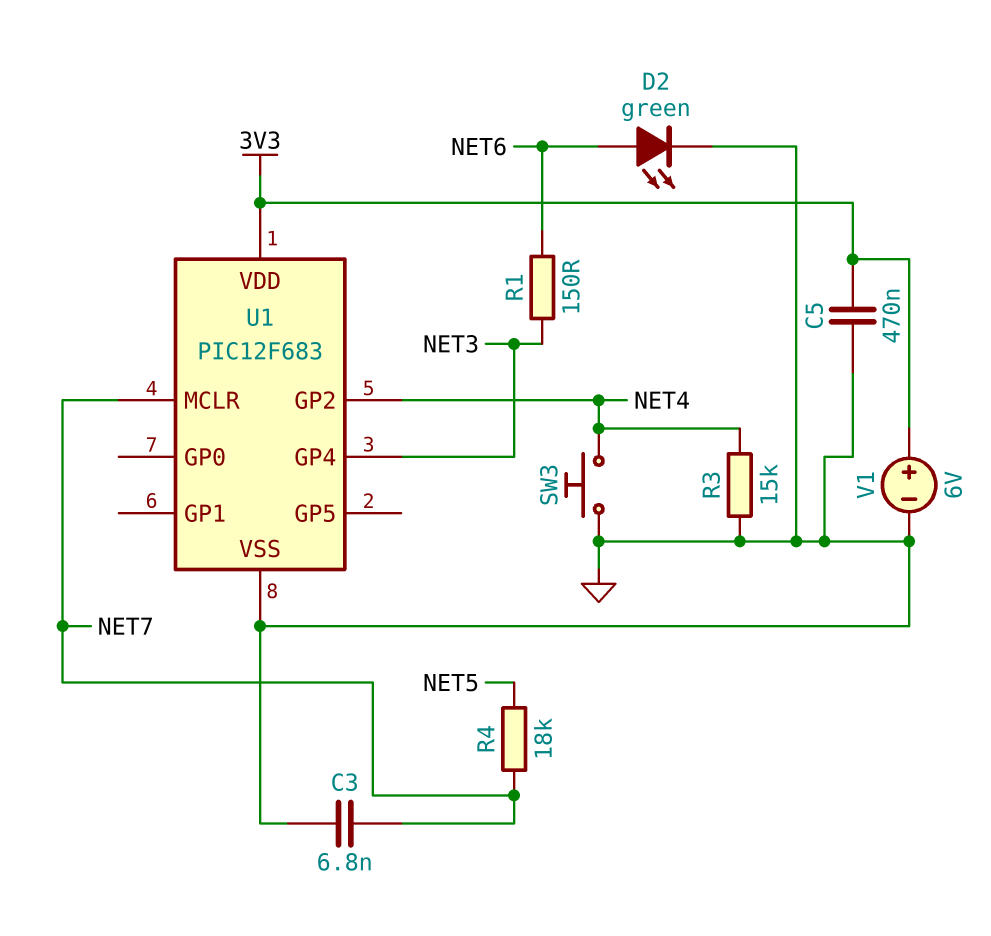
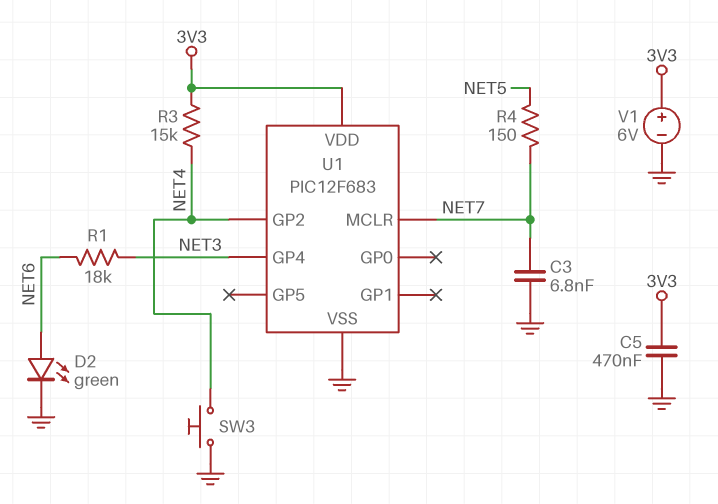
R1: 150 (NET3, NET6) -> 18k (NET3, NET6)
R3: 15k (GND, NET4) -> 15k (3V3, NET4)
R4: 18k (NET5, NET7) -> 150 (NET5, NET7)

